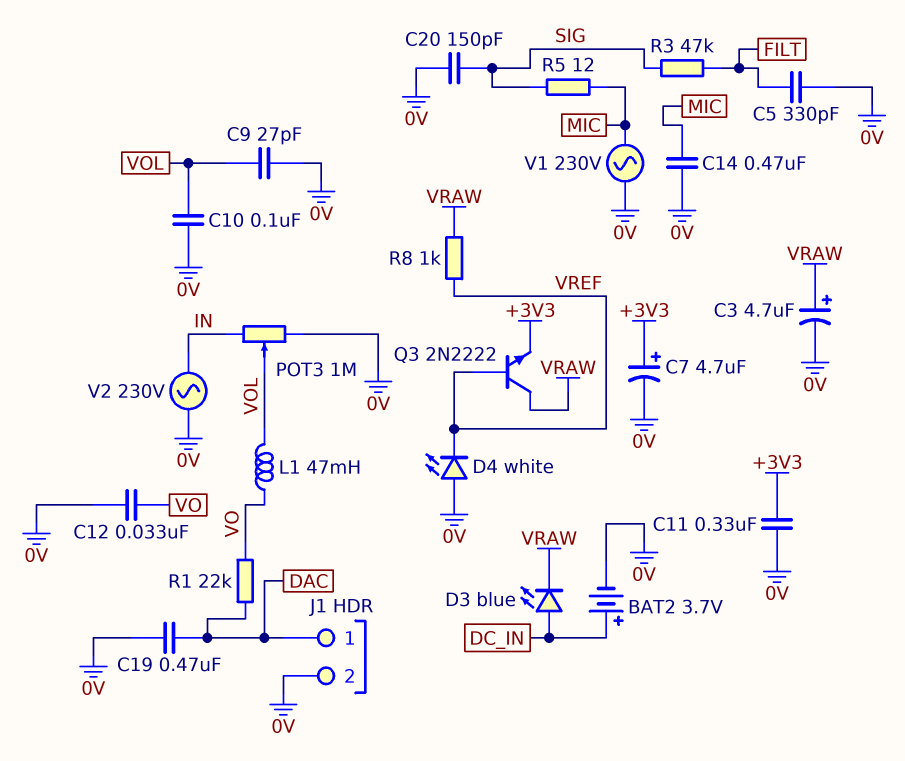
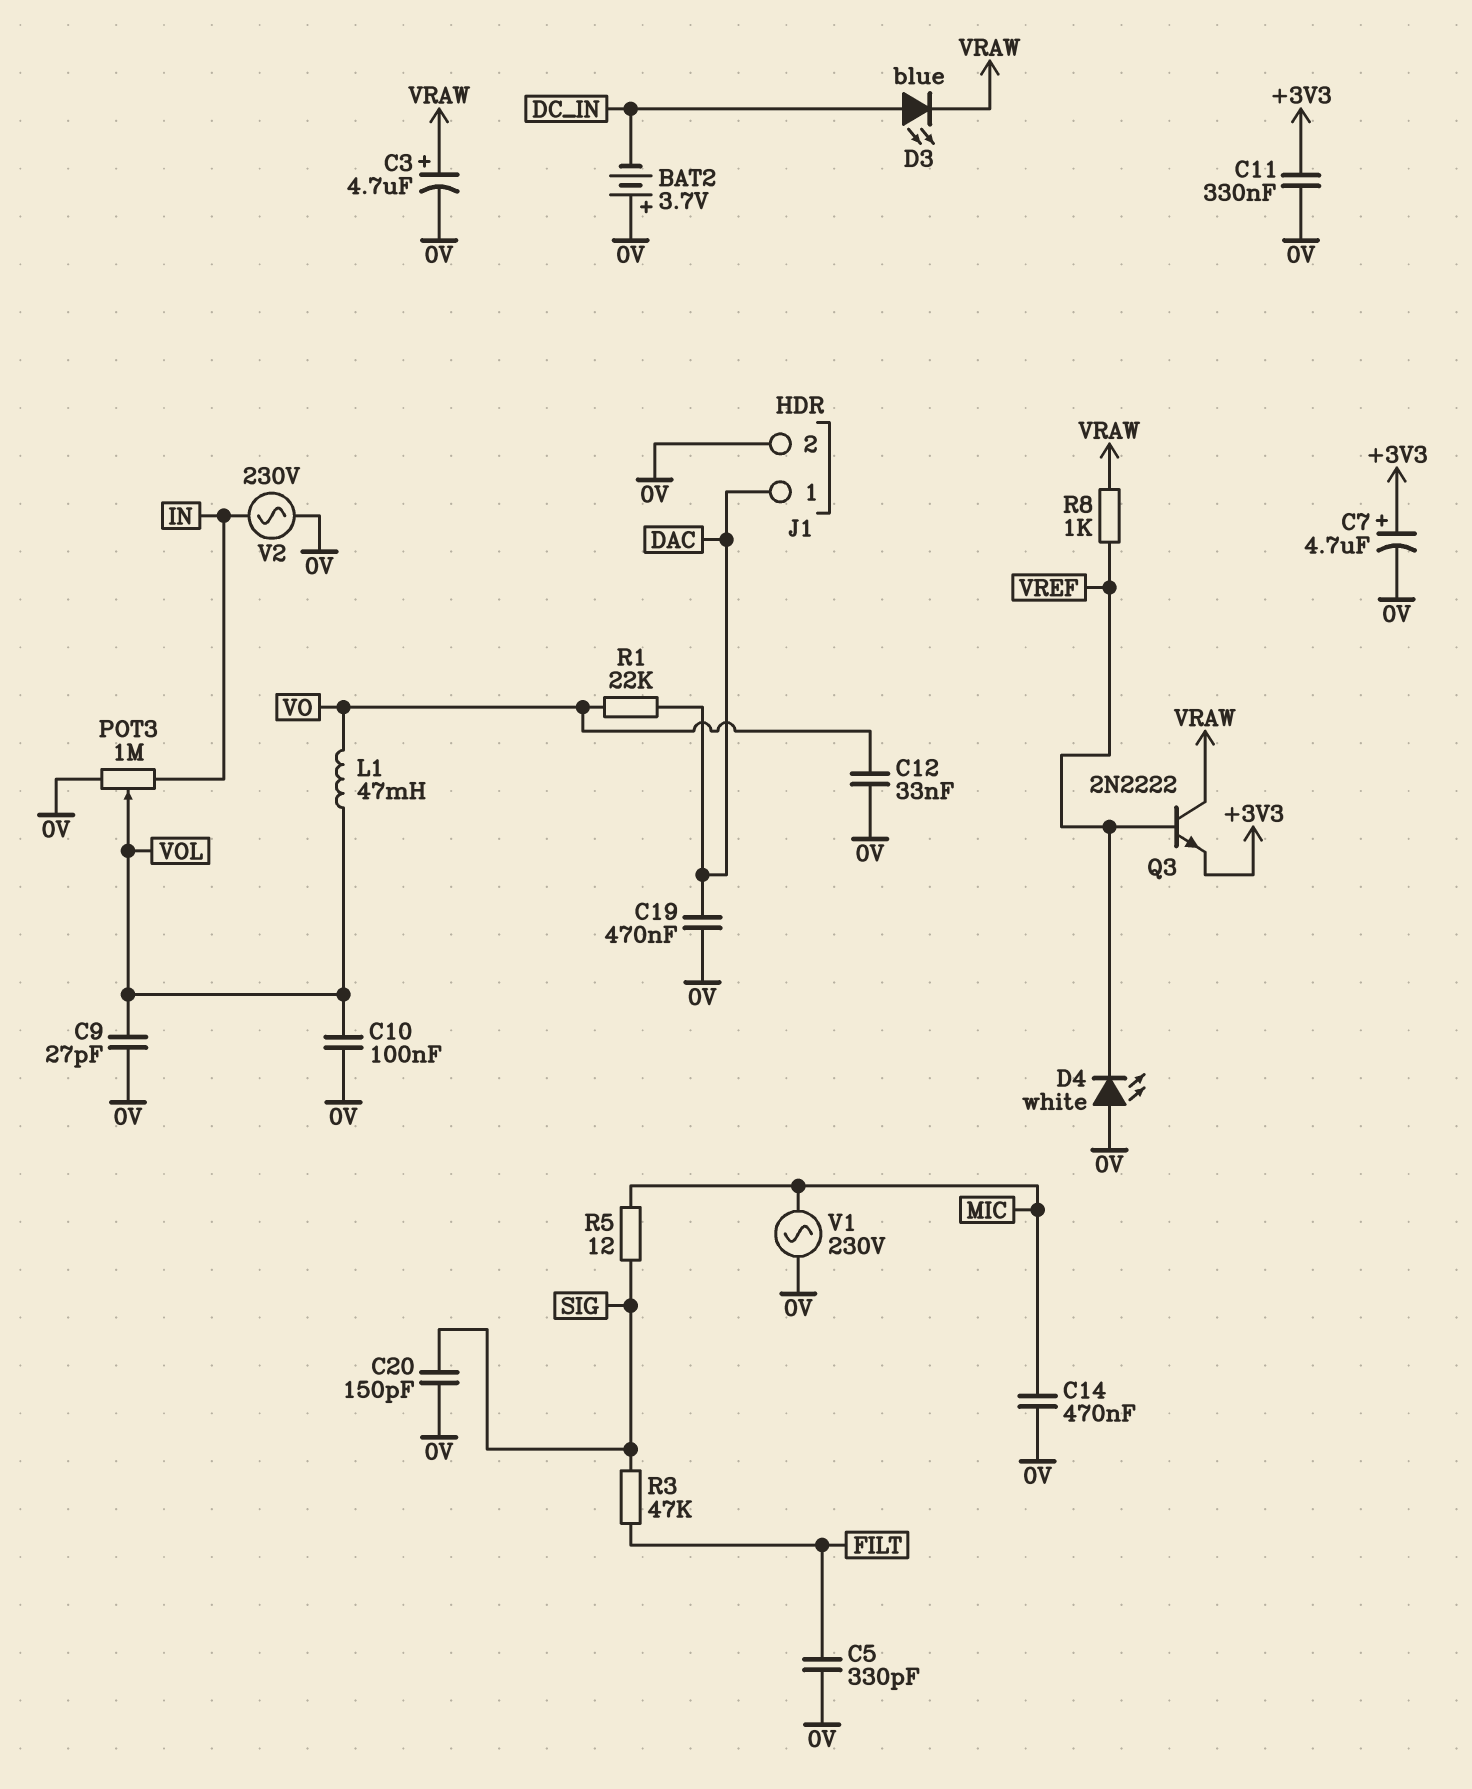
BAT2: 3.7V (plus DC_IN, minus 0V) -> 3.7V (plus 0V, minus DC_IN)

